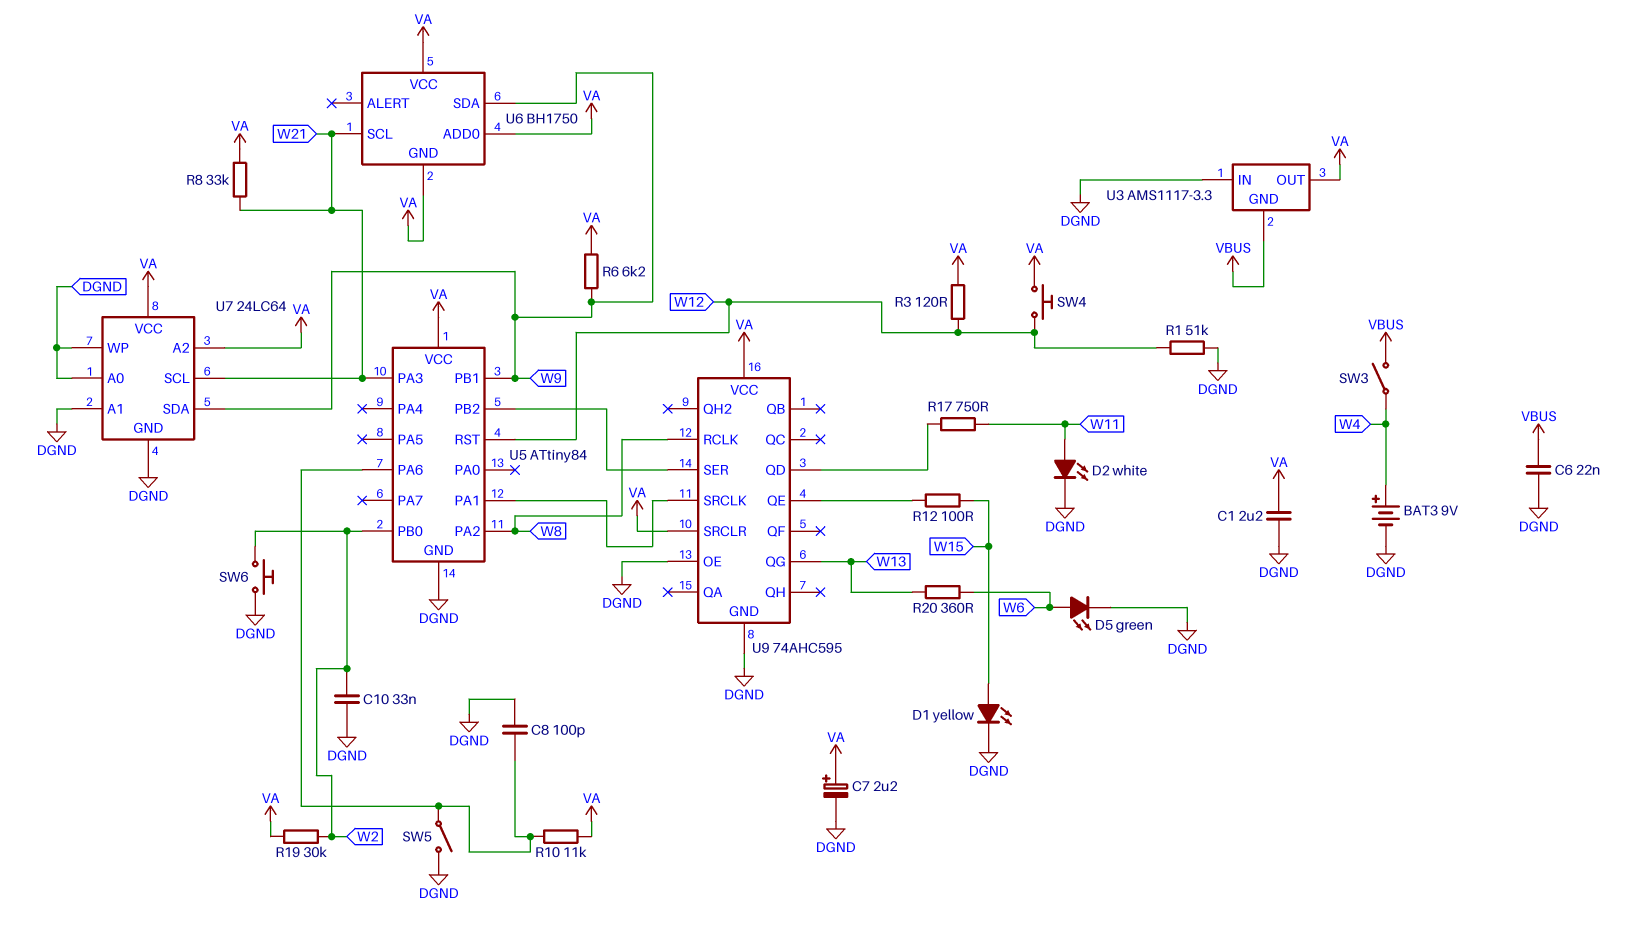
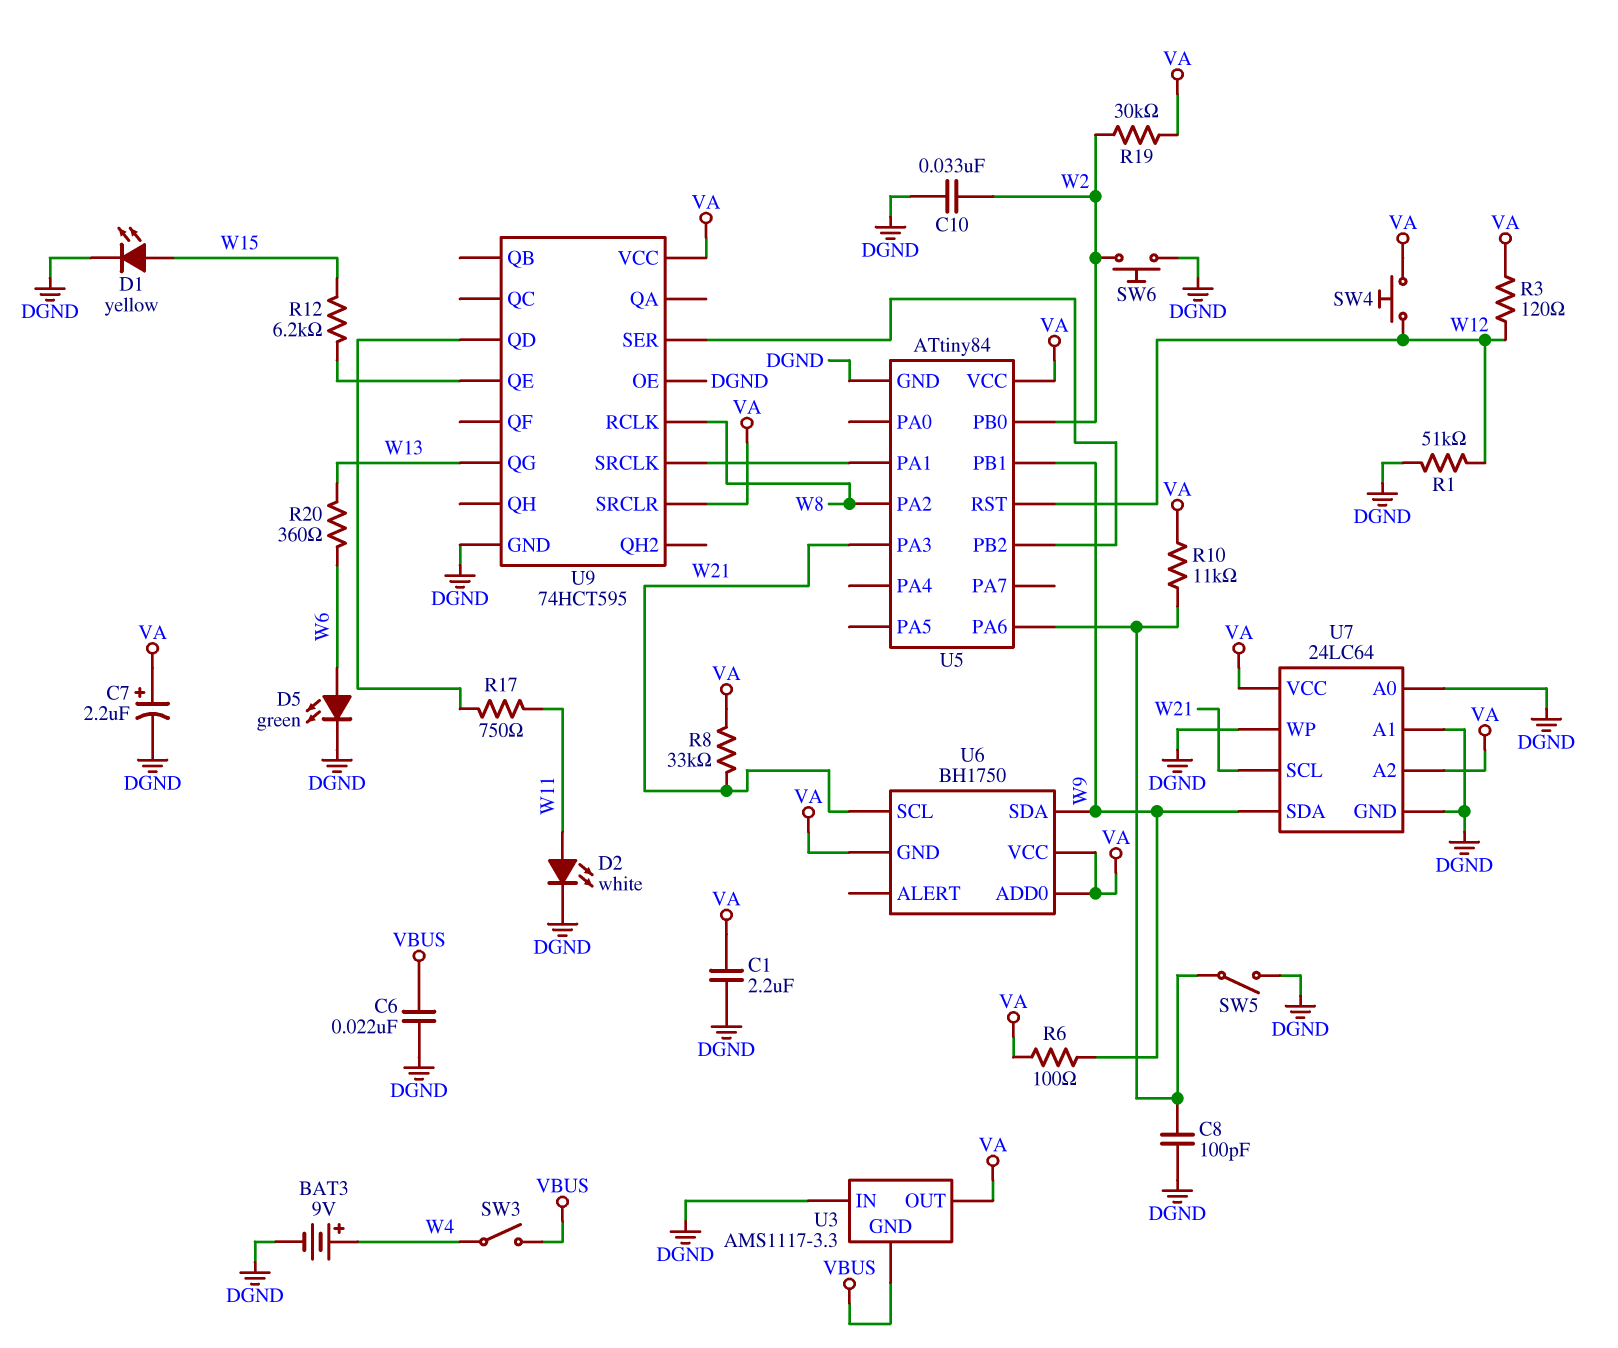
R6: 6.2k (VA, W9) -> 100 (VA, W9)
R12: 100 (U9/QE, W15) -> 6.2k (U9/QE, W15)
U9: 74AHC595 -> 74HCT595

